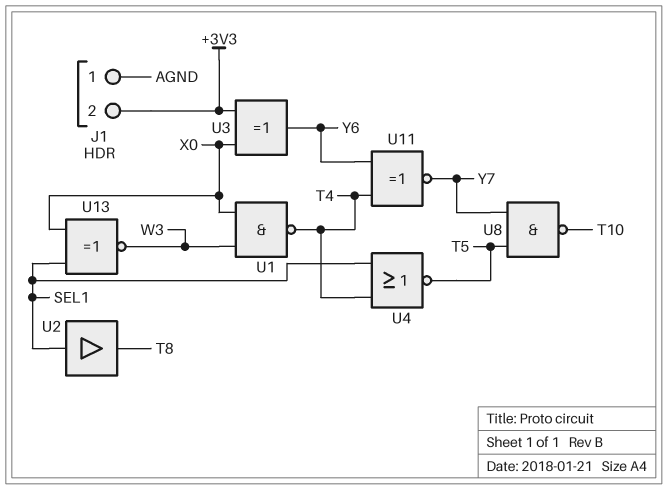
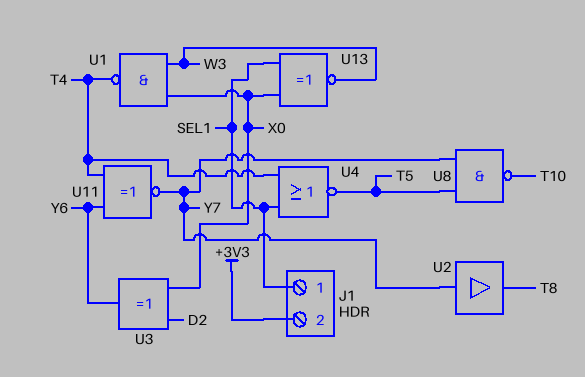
J1 pin 1: AGND -> SEL1
U2: buffer (in SEL1, out T8) -> buffer (in Y7, out T8)
U3: XOR (in +3V3, in X0, out Y6) -> XOR (in D2, in X0, out Y6)

